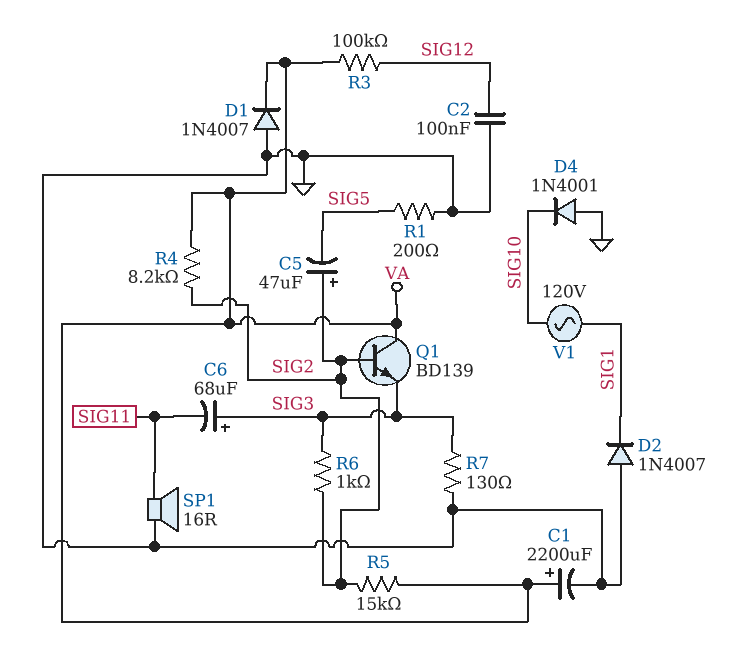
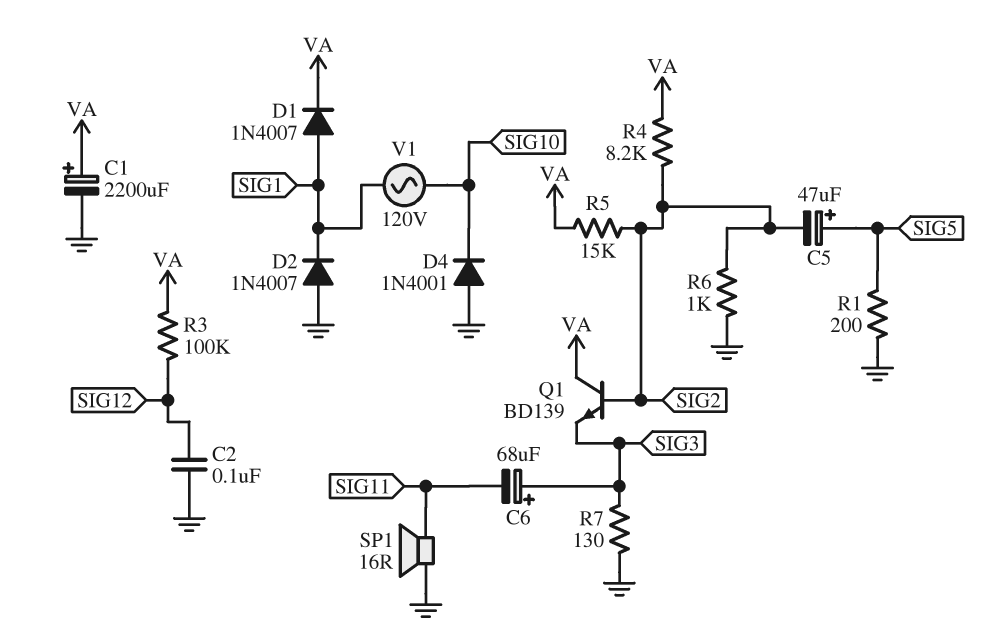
C5: 47uF (plus SIG2, minus SIG5) -> 47uF (plus SIG5, minus SIG2)
D1: diode 1N4007 (A GND, K VA) -> diode 1N4007 (A SIG1, K VA)
R6: 1k (SIG2, SIG3) -> 1k (GND, SIG2)

